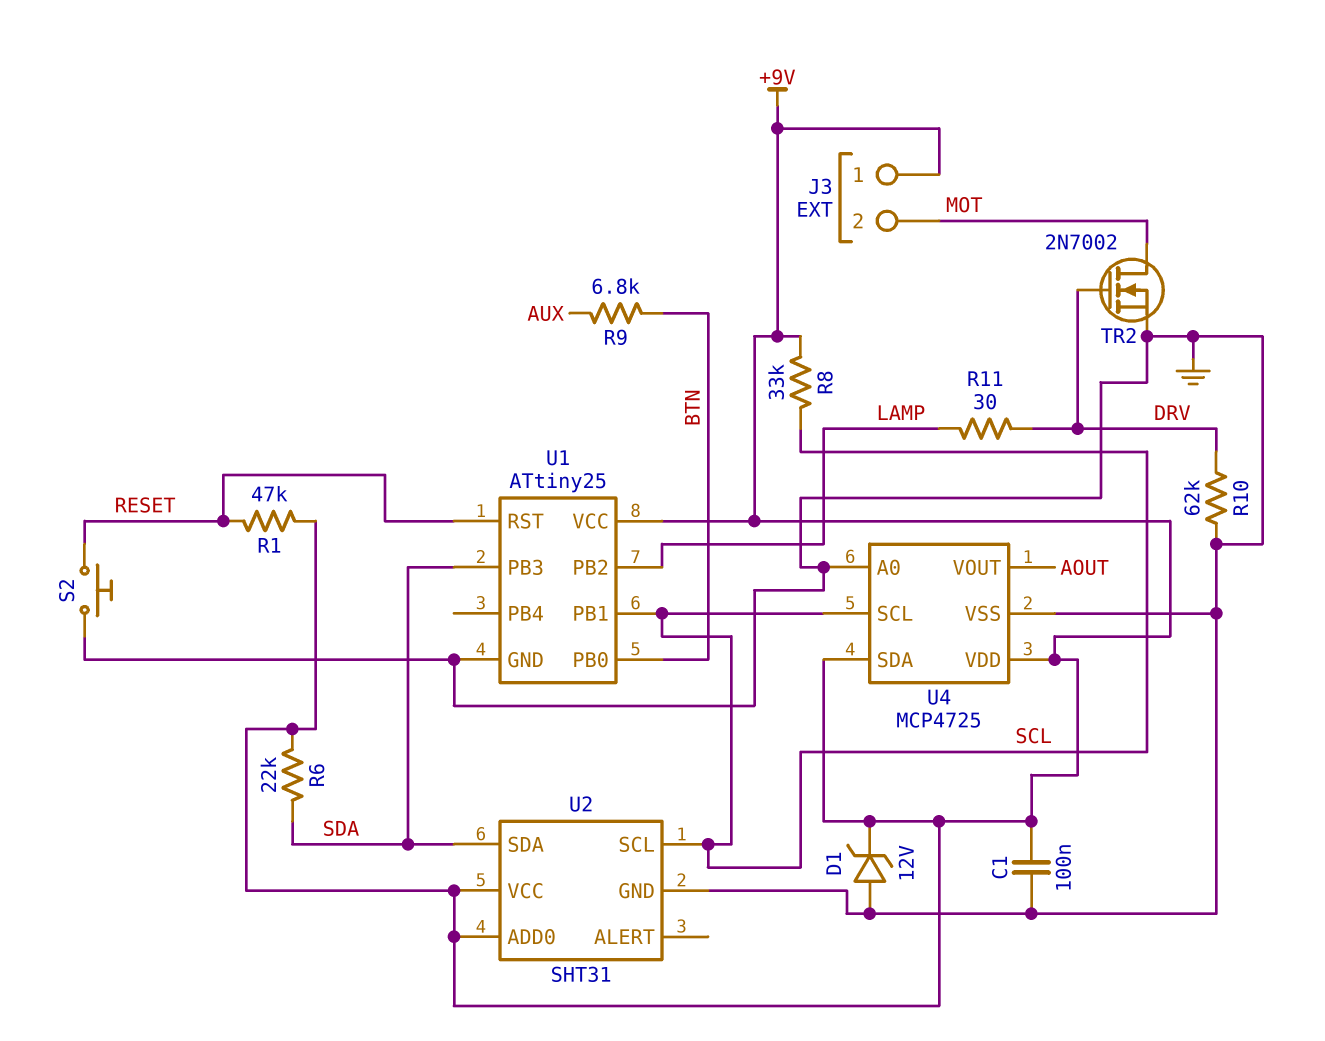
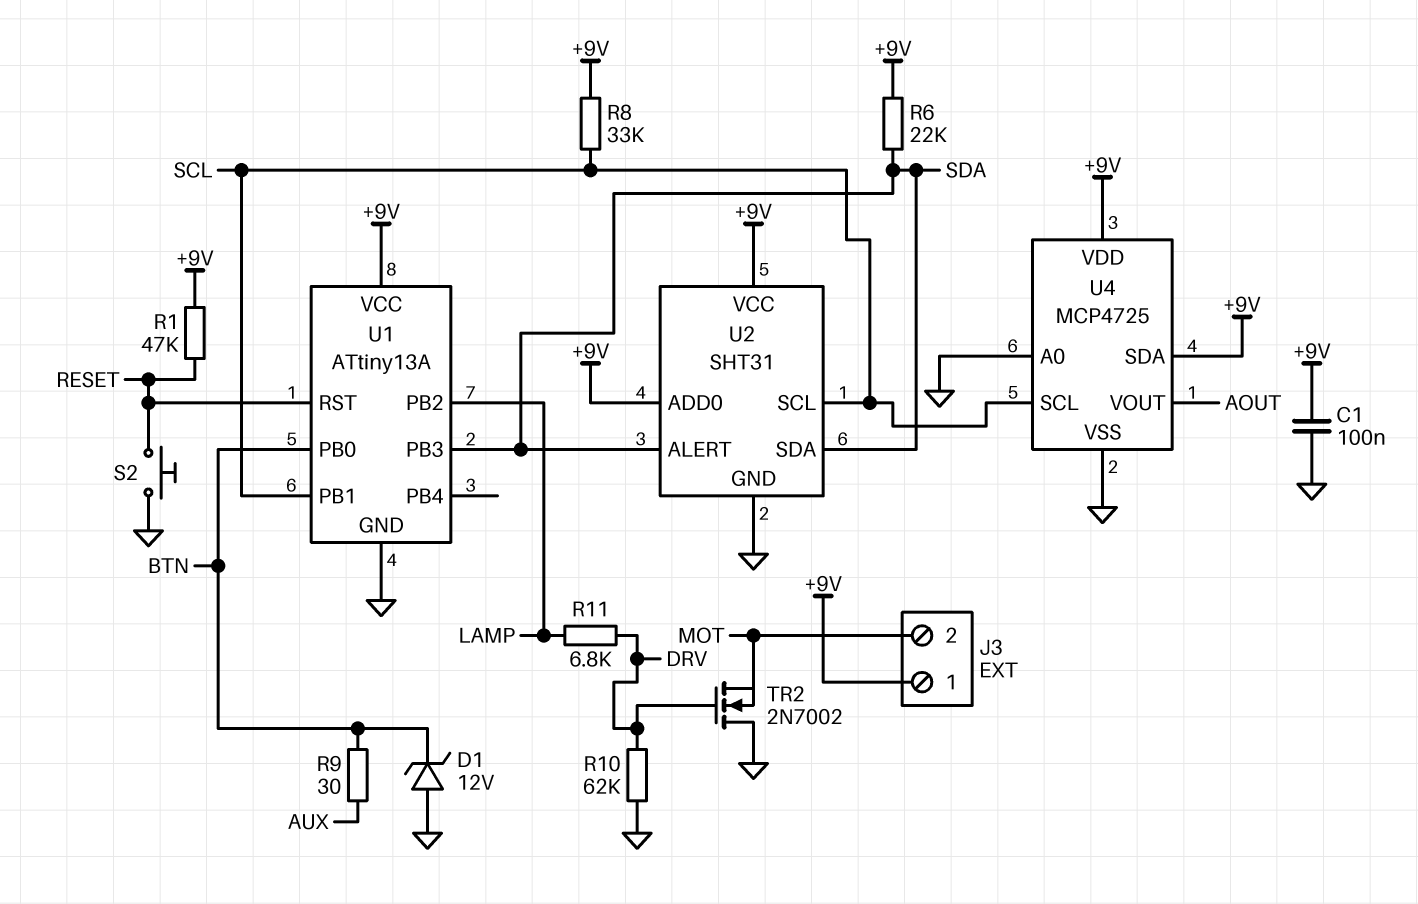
D1: zener 12V (A GND, K +9V) -> zener 12V (A GND, K BTN)
R9: 6.8k (AUX, BTN) -> 30 (AUX, BTN)
R11: 30 (DRV, LAMP) -> 6.8k (DRV, LAMP)
TR2: NMOS 2N7002 (G DRV, D MOT, S GND) -> NMOS 2N7002 (G DRV, D GND, S MOT)
U1: ATtiny25 -> ATtiny13A
U2 pin ALERT: none -> SDA

